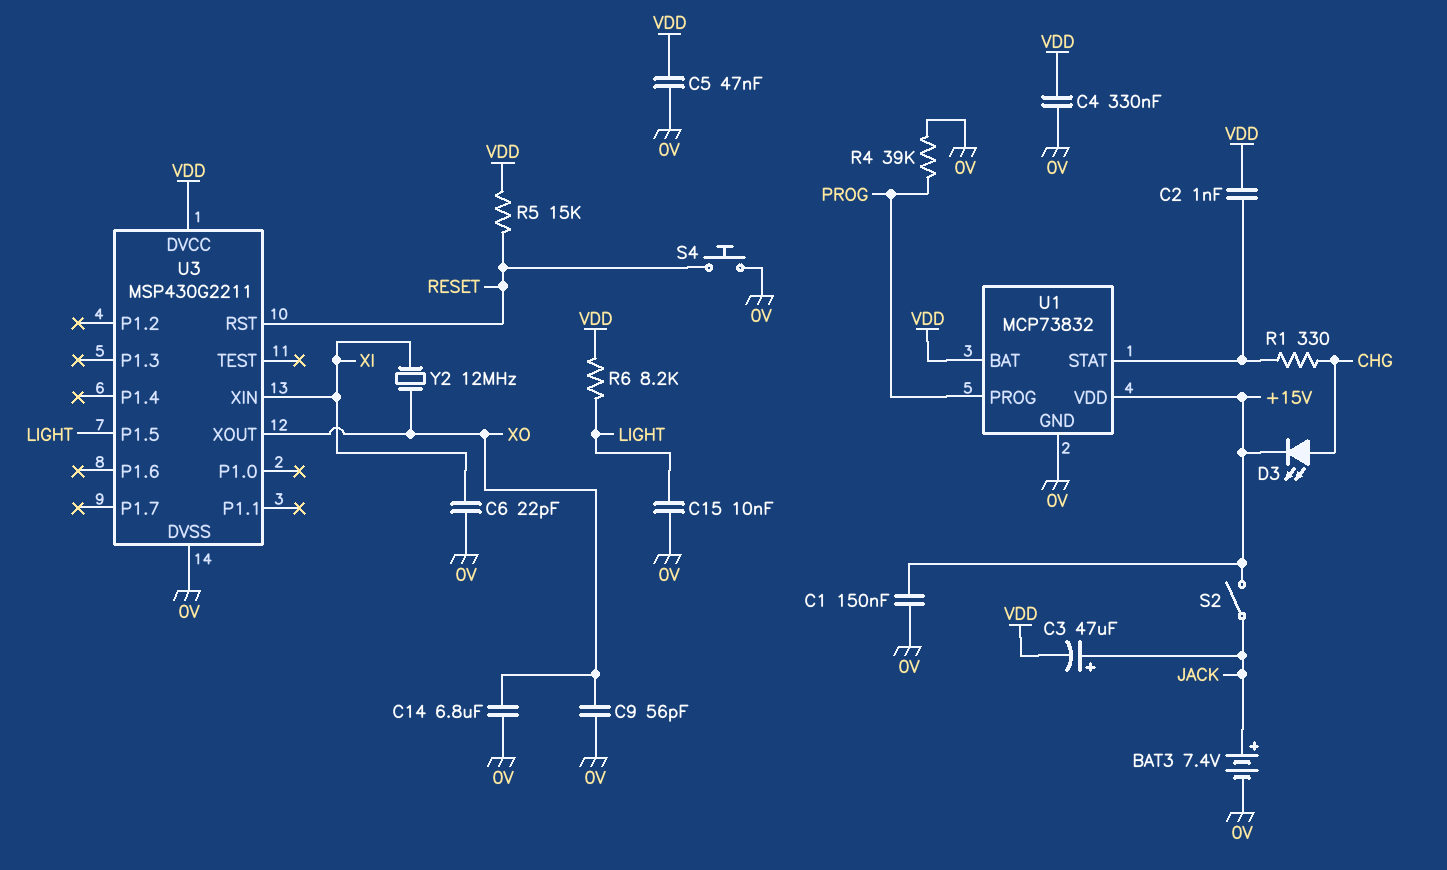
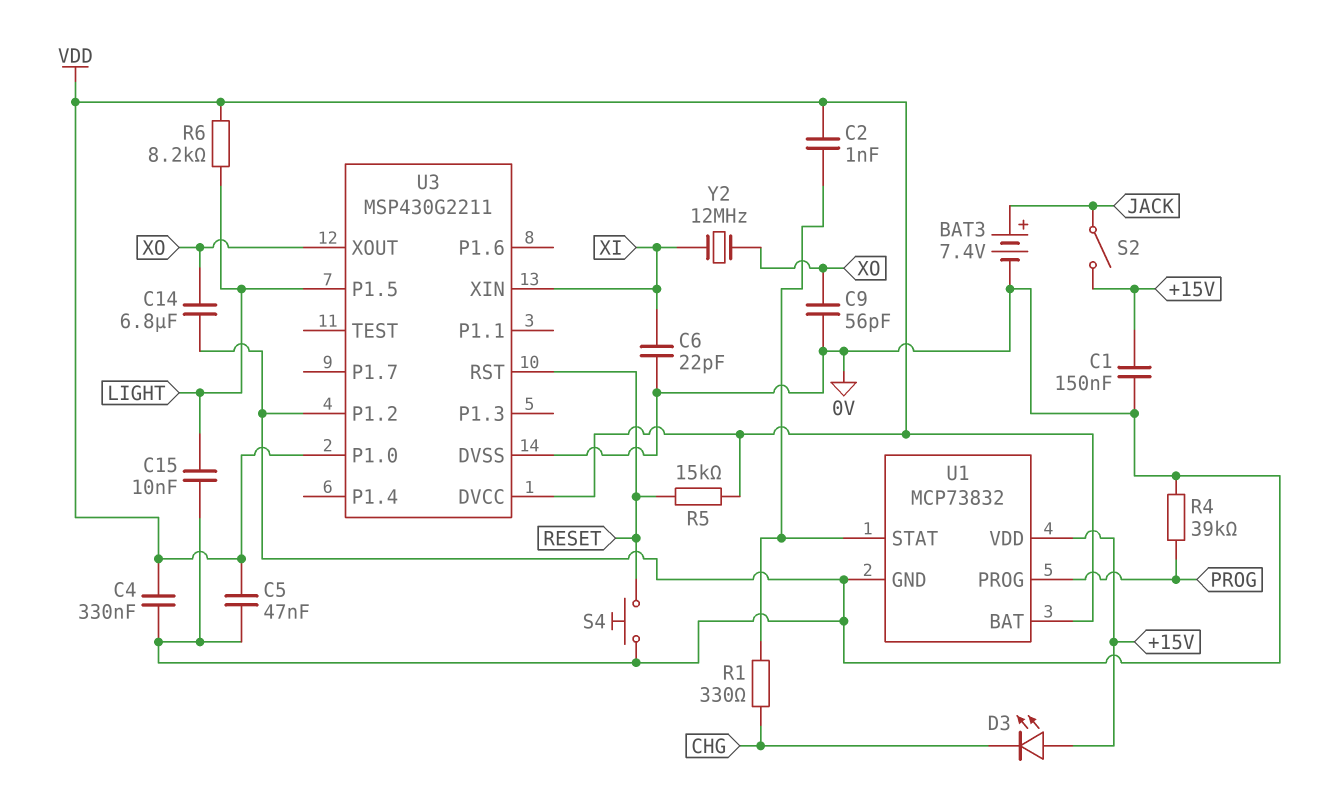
C3: 47uF (plus JACK, minus VDD) -> none
D3: LED (A CHG, K +15V) -> LED (A +15V, K CHG)
U3 pin P1.0: none -> VDD
U3 pin P1.2: none -> 0V

